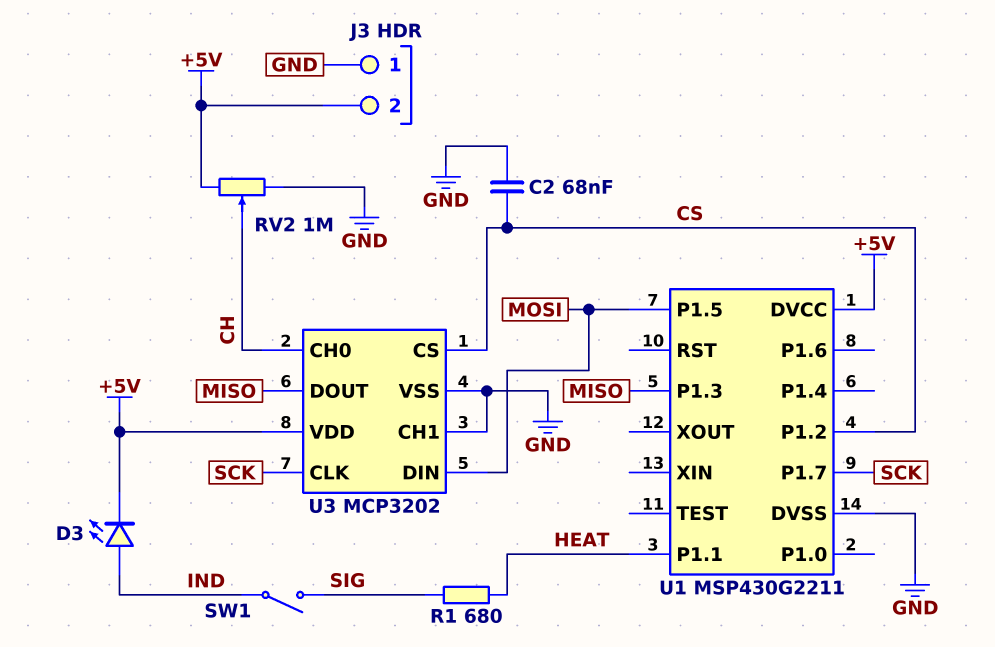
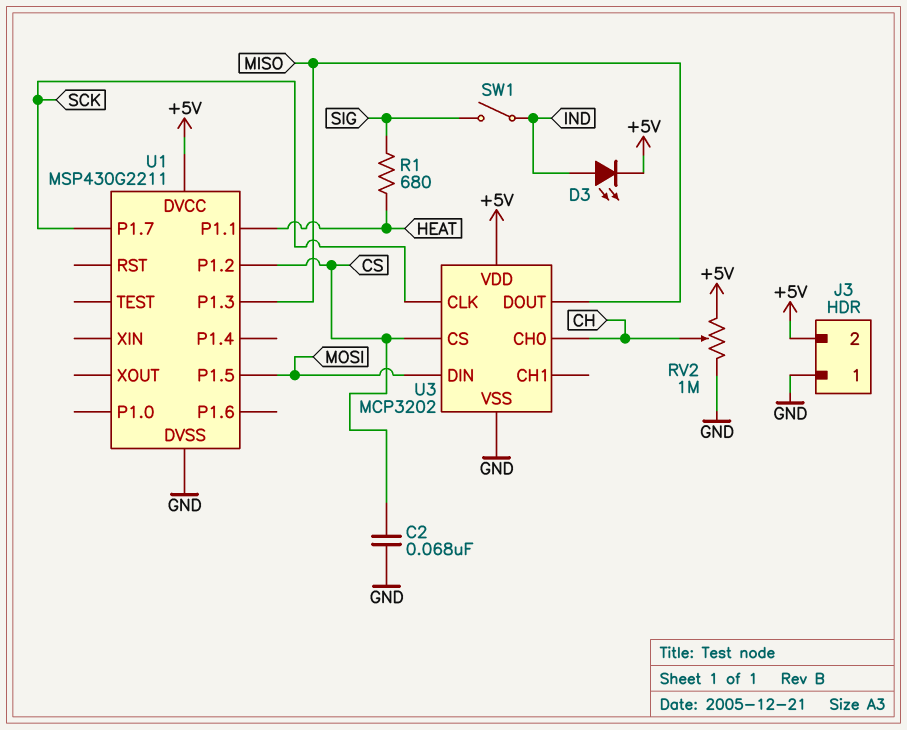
U3 pin CH1: GND -> none

